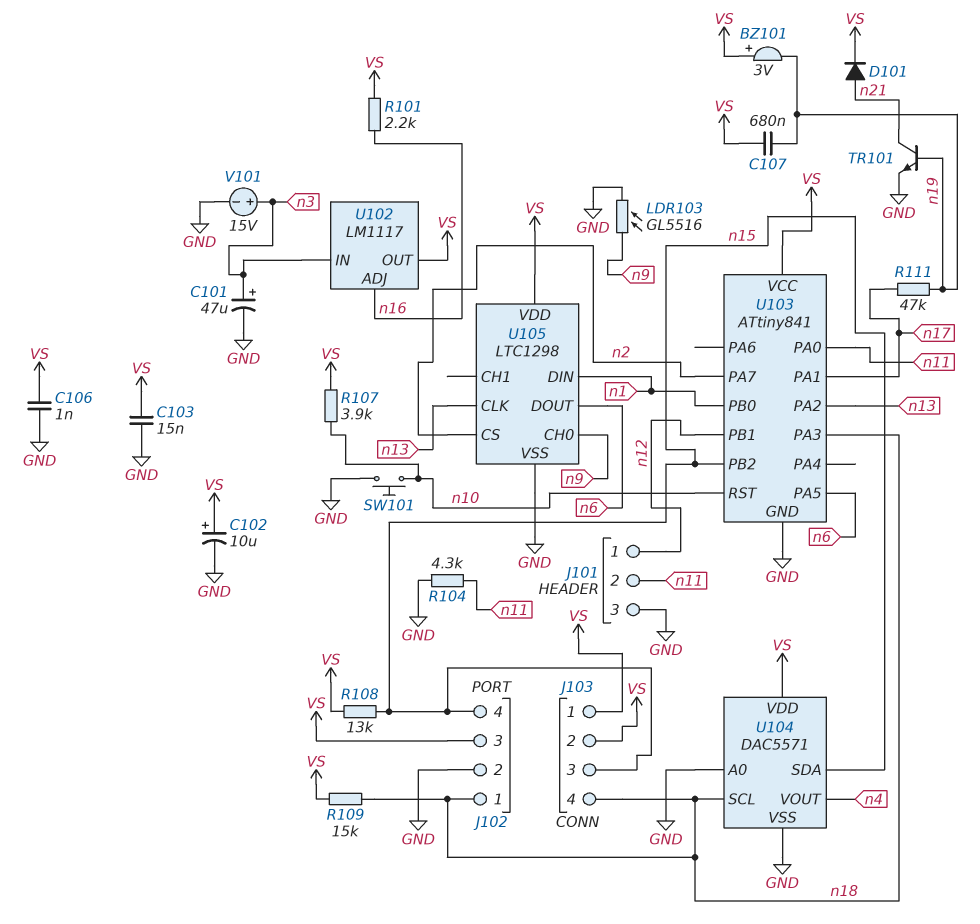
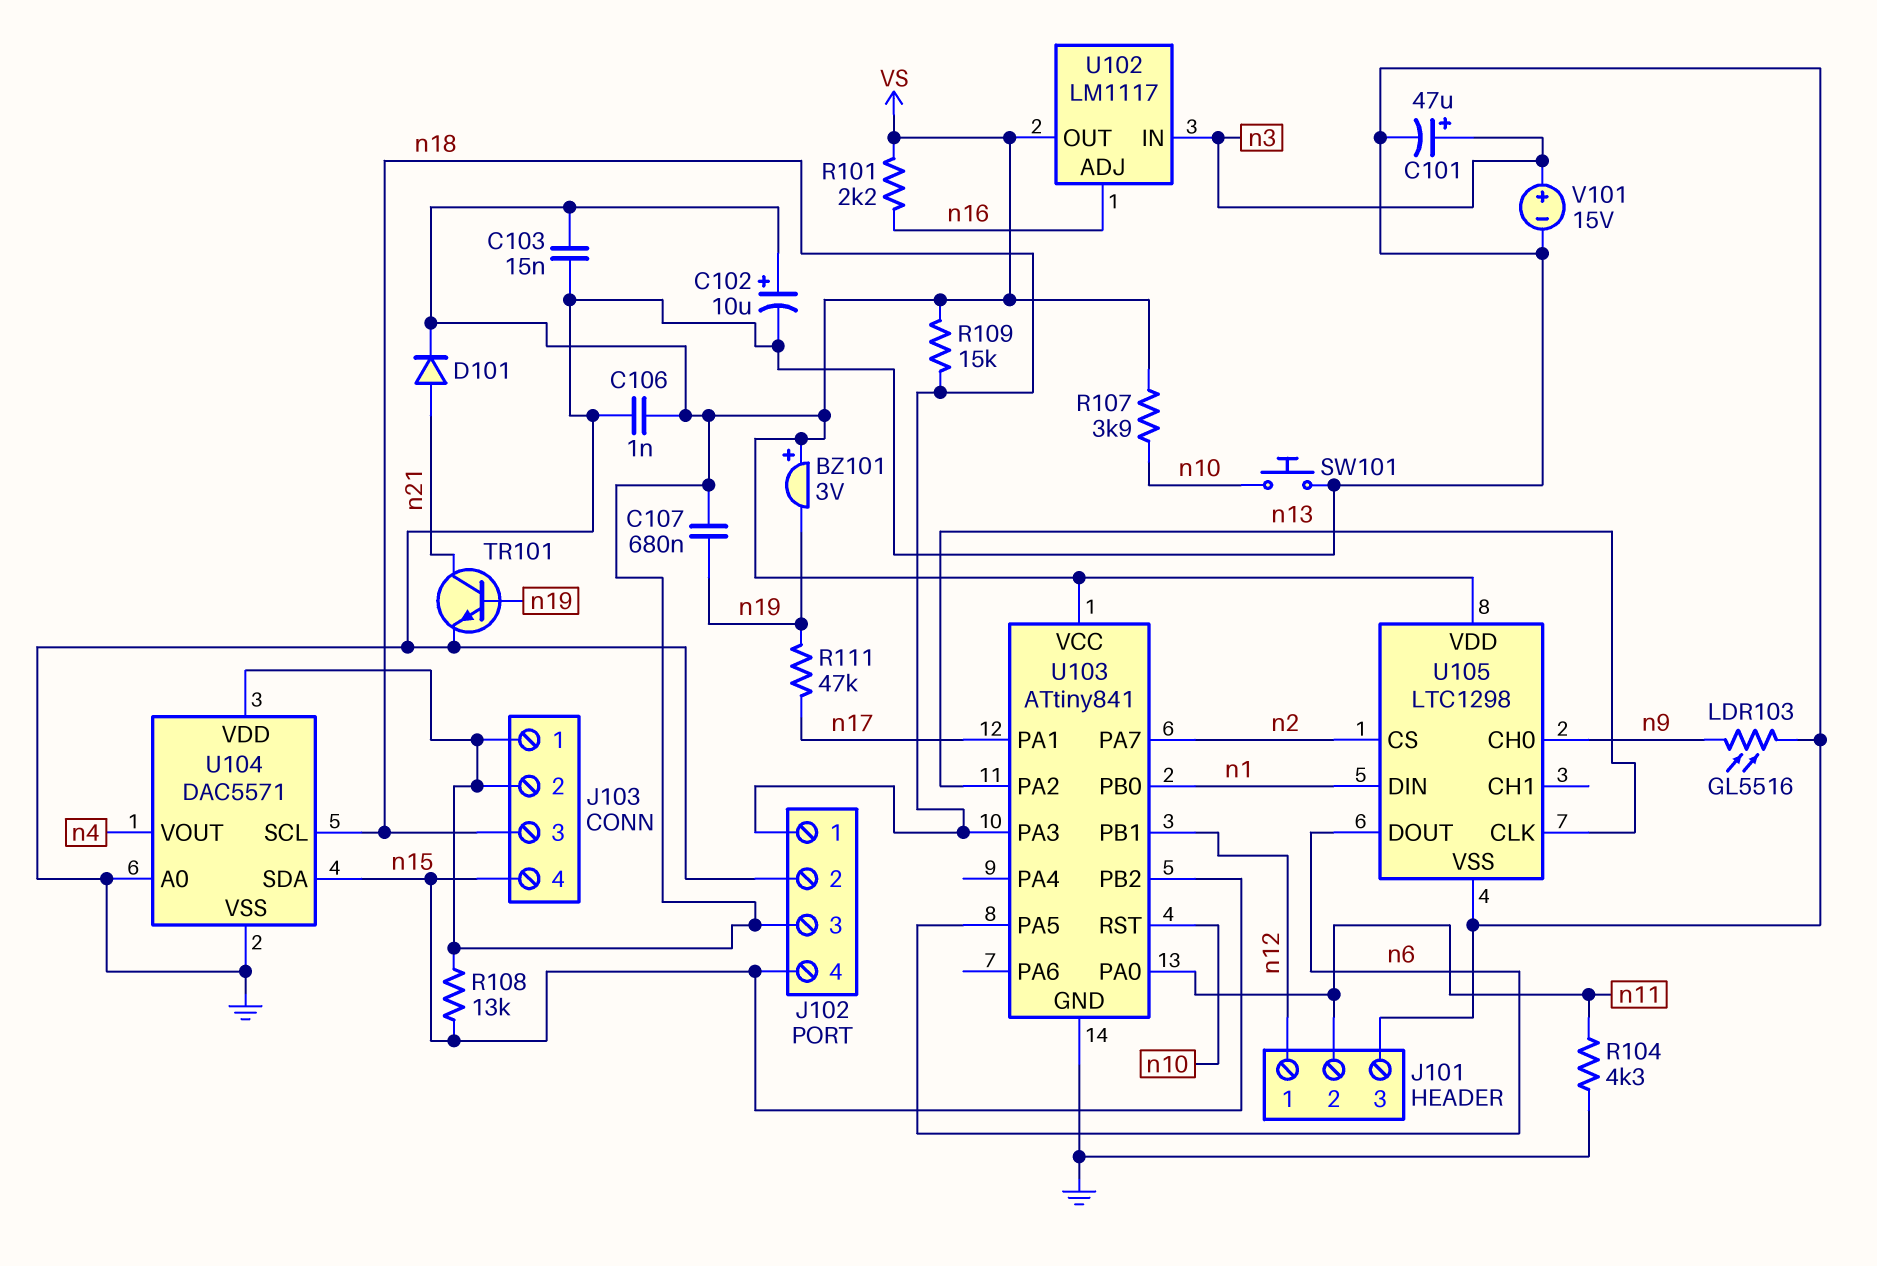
J103 pin 3: n15 -> n18
J103 pin 4: n18 -> n15

